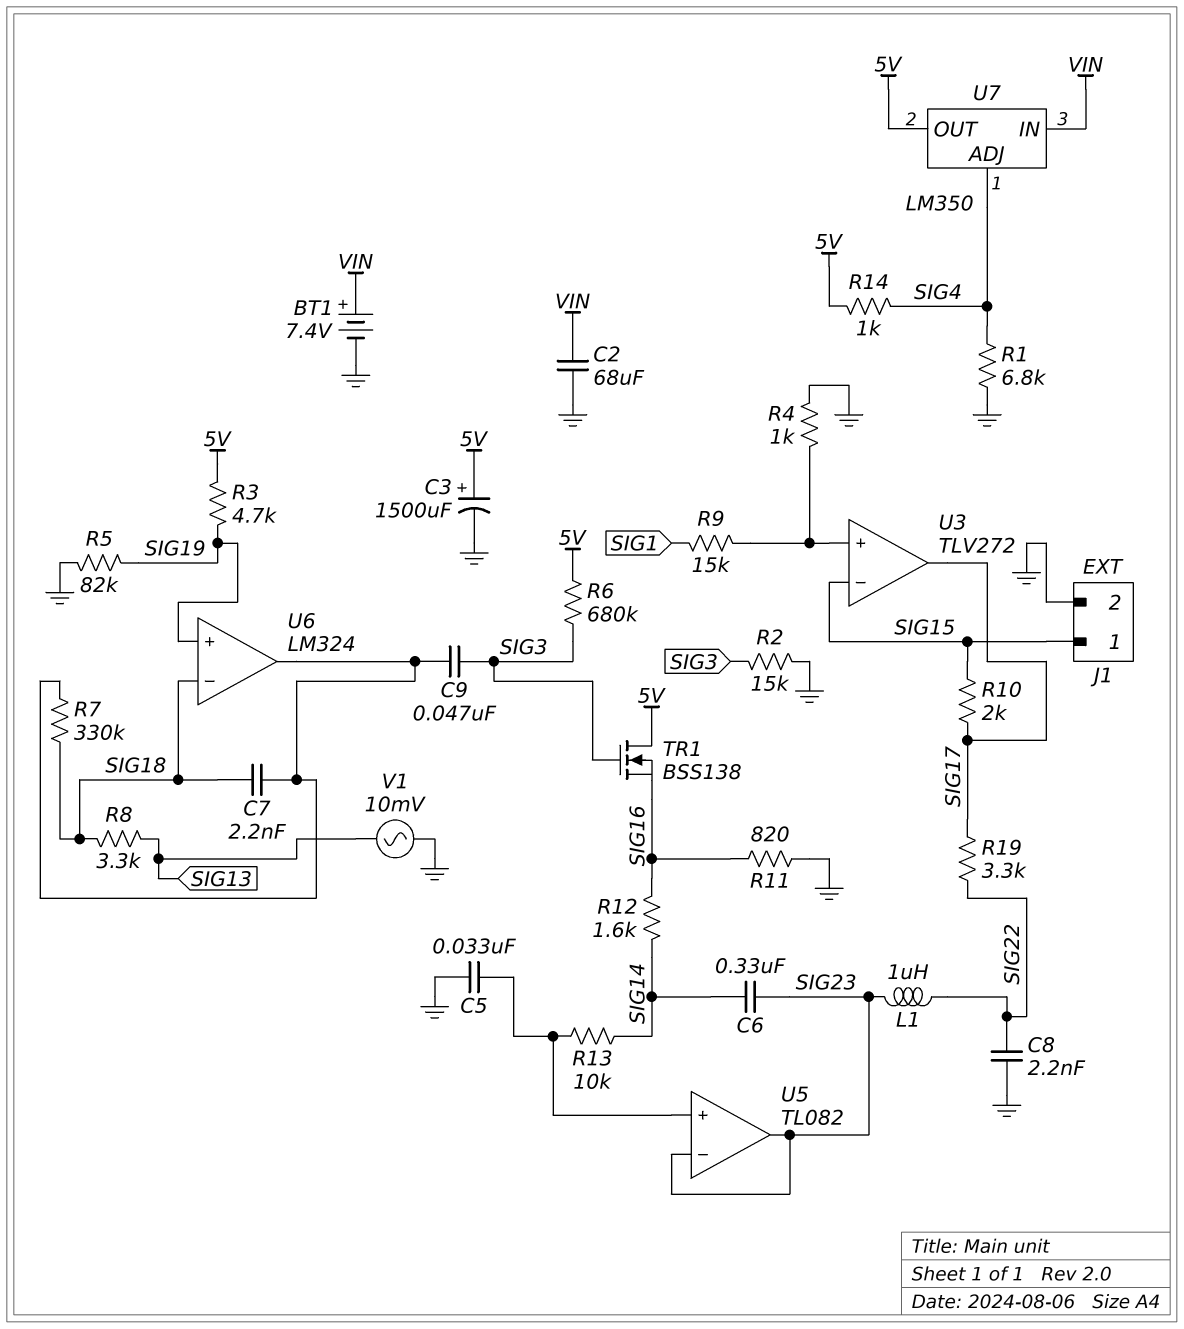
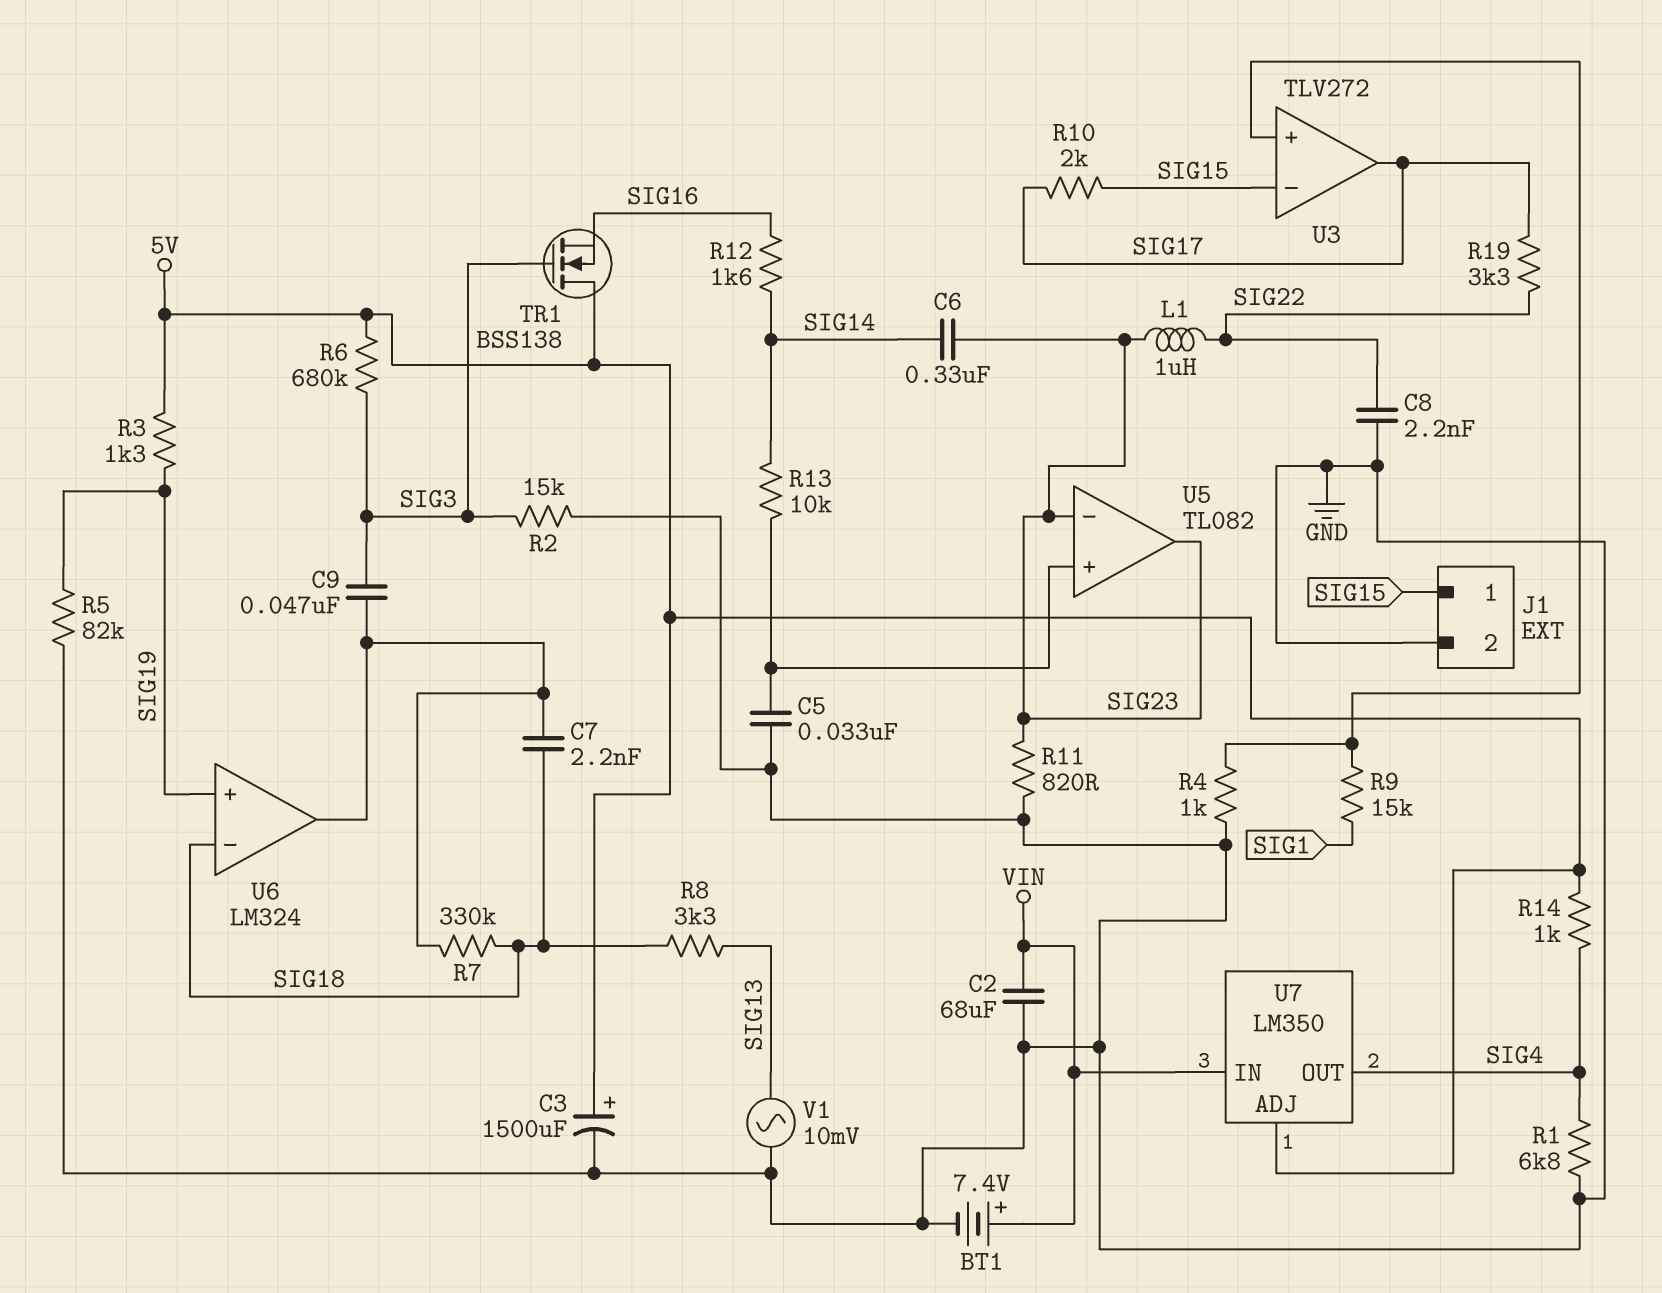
R3: 4.7k (5V, SIG19) -> 1.3k (5V, SIG19)
R11: 820 (GND, SIG16) -> 820 (GND, SIG23)
U7 pin ADJ: SIG4 -> 5V
U7 pin OUT: 5V -> SIG4

